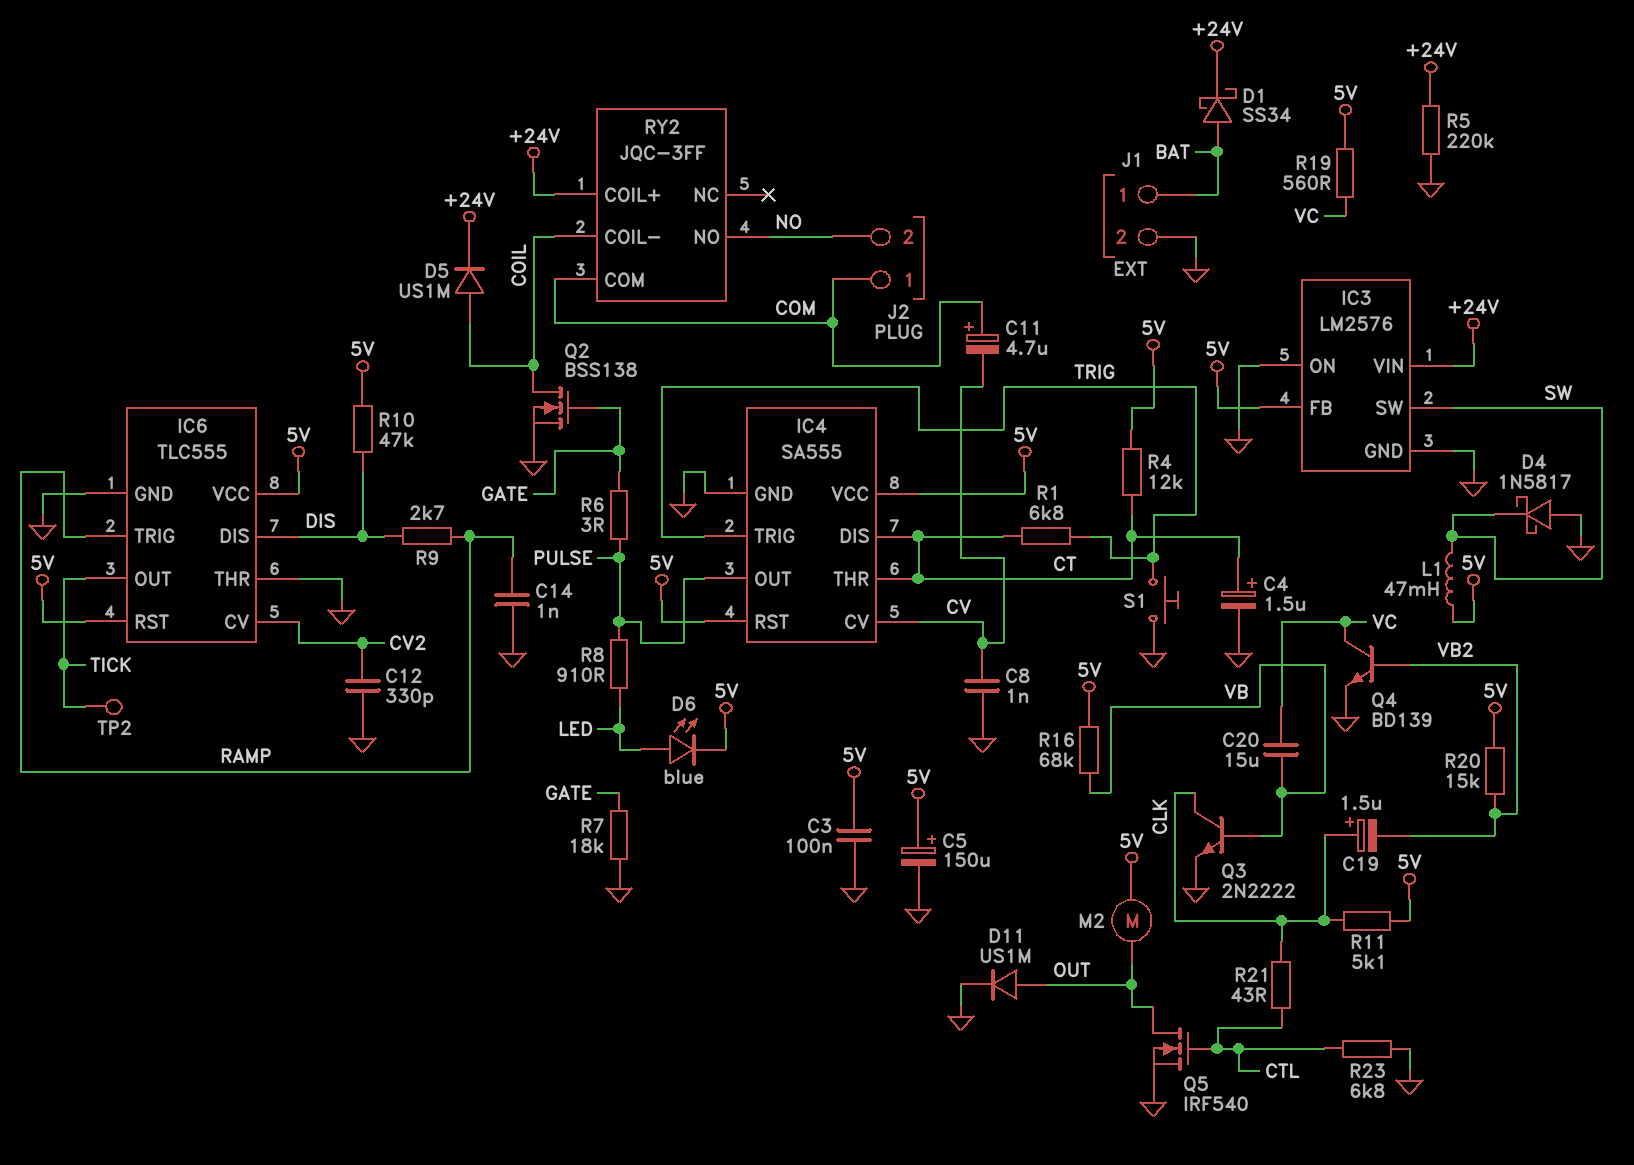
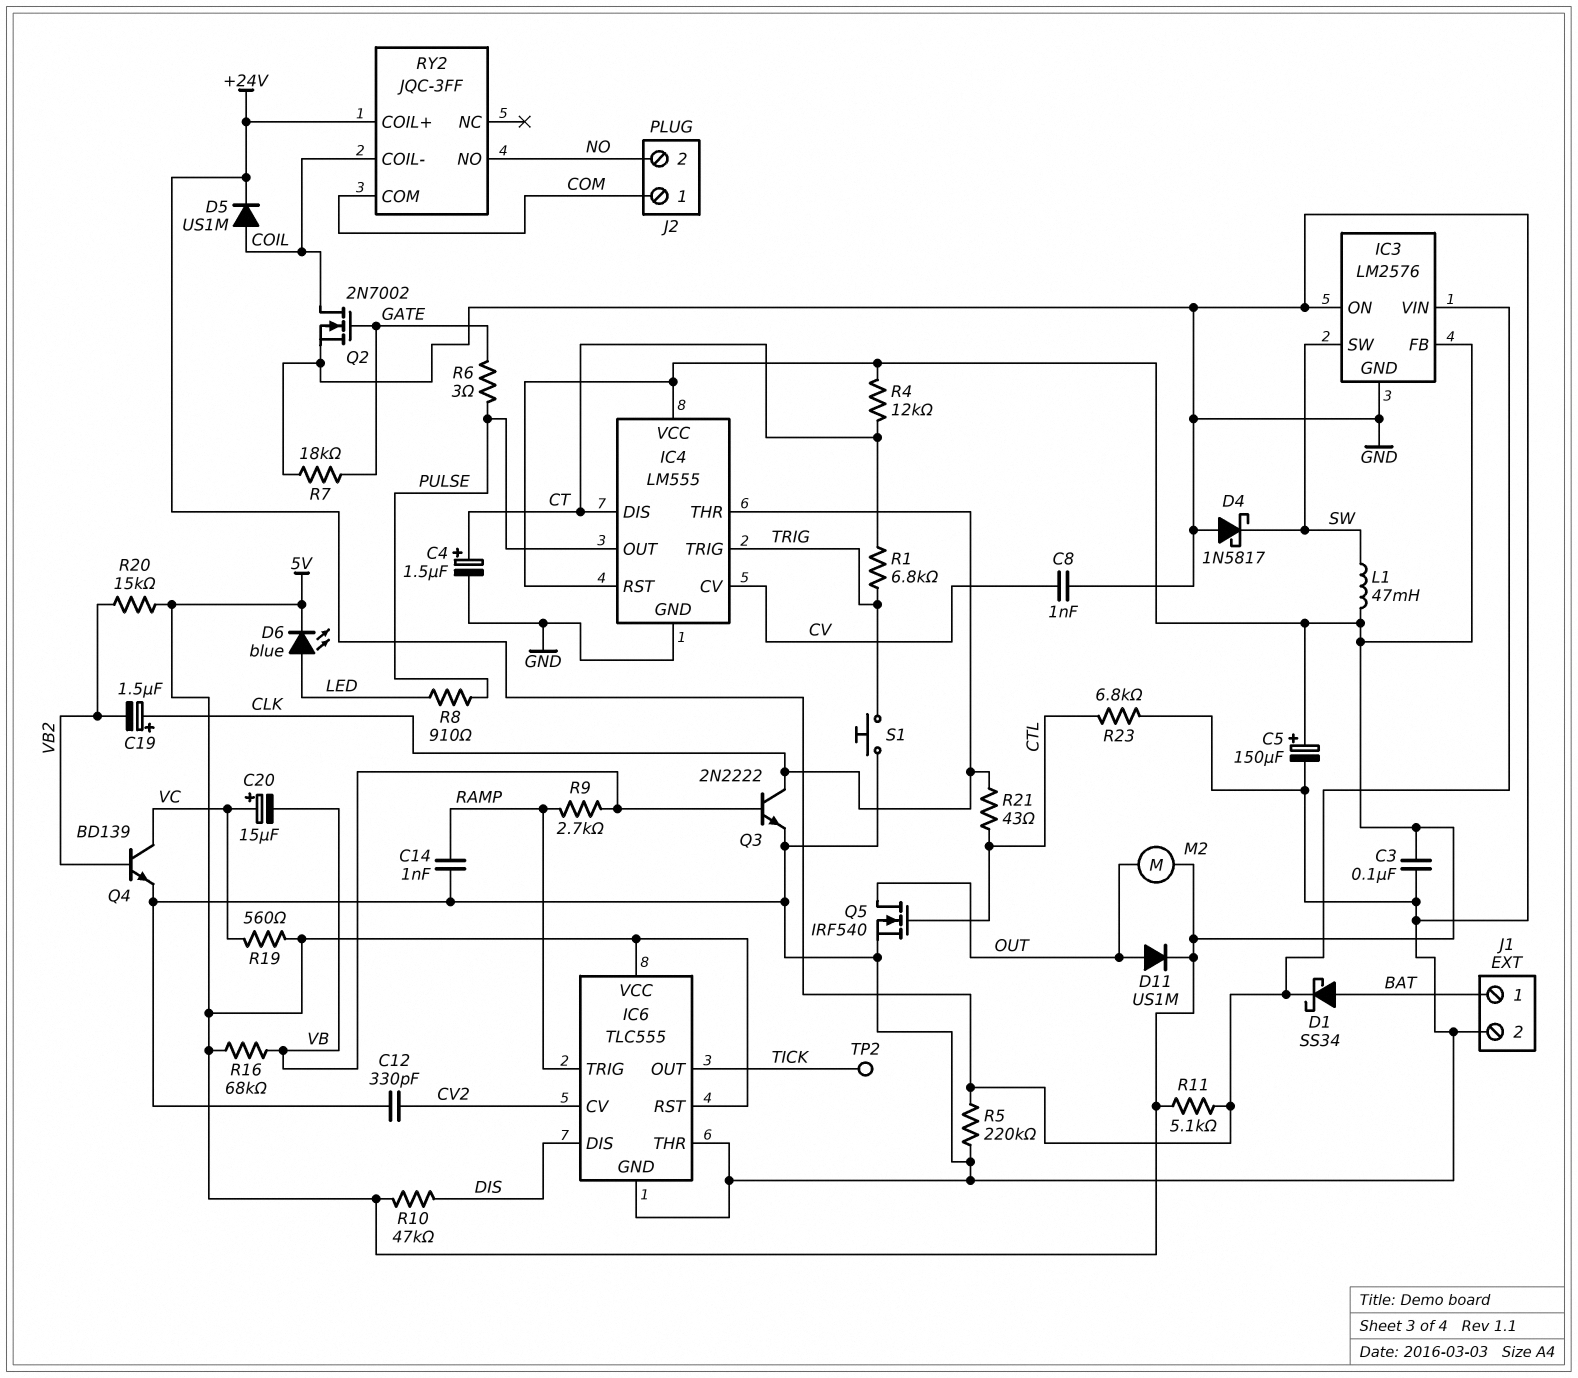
C11: 4.7uF (plus COM, minus CV) -> none
C20: 15uF (VB, VC) -> 15uF (plus VC, minus VB)
D11: diode US1M (A OUT, K GND) -> diode US1M (A OUT, K 5V)
IC4: SA555 -> LM555
IC4 pin THR: CT -> CLK
Q2: NMOS BSS138 (G GATE, D COIL, S GND) -> NMOS 2N7002 (G GATE, D COIL, S GND)
R9: 2.7k (DIS, RAMP) -> 2.7k (RAMP, VB)
R11: 5.1k (5V, CLK) -> 5.1k (+24V, 5V)

